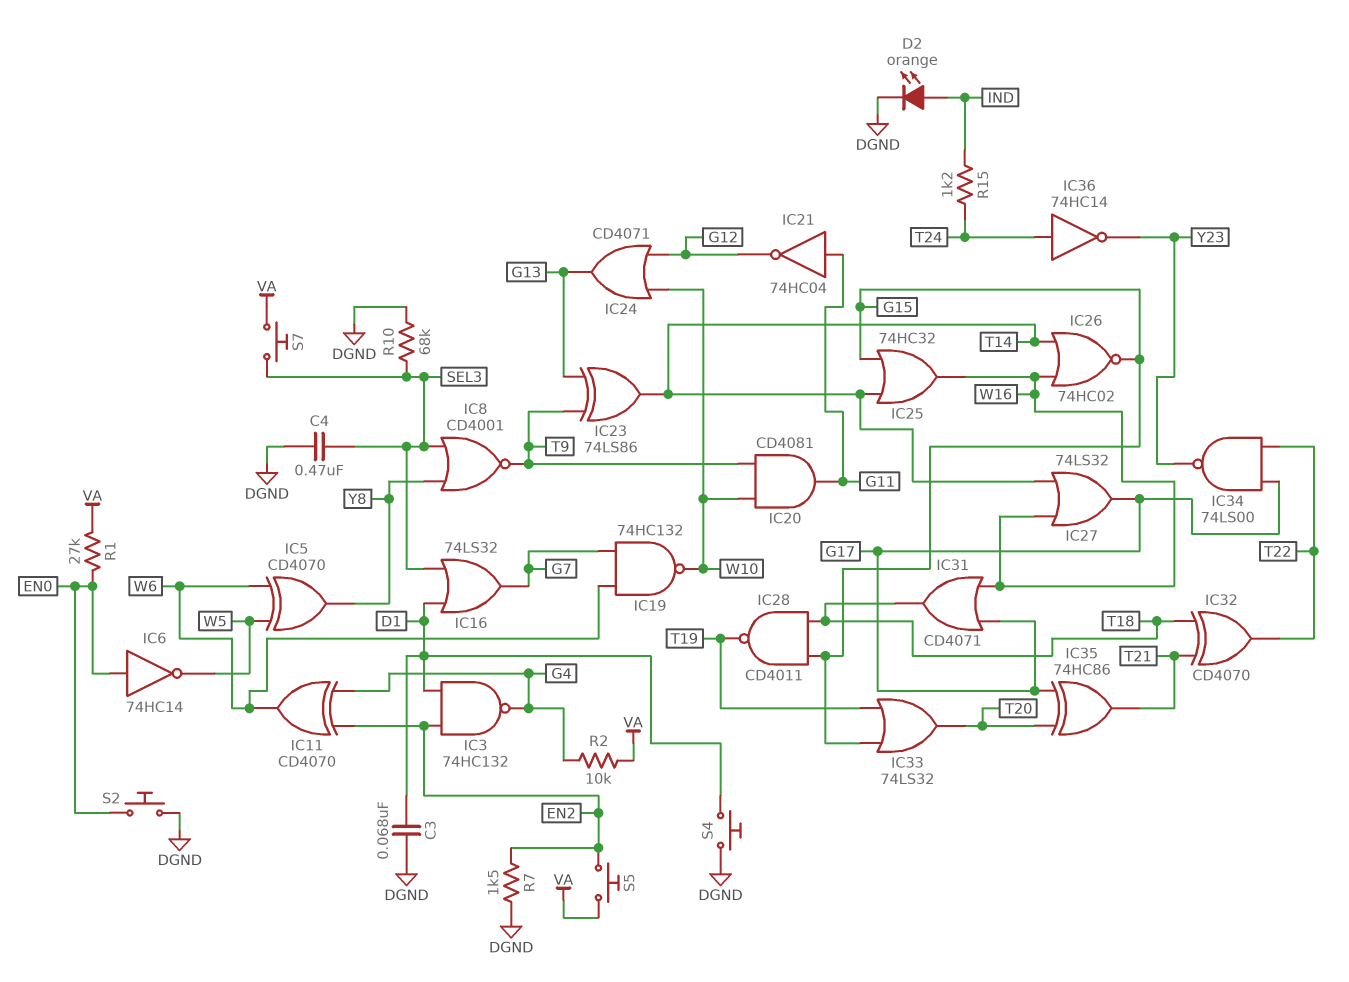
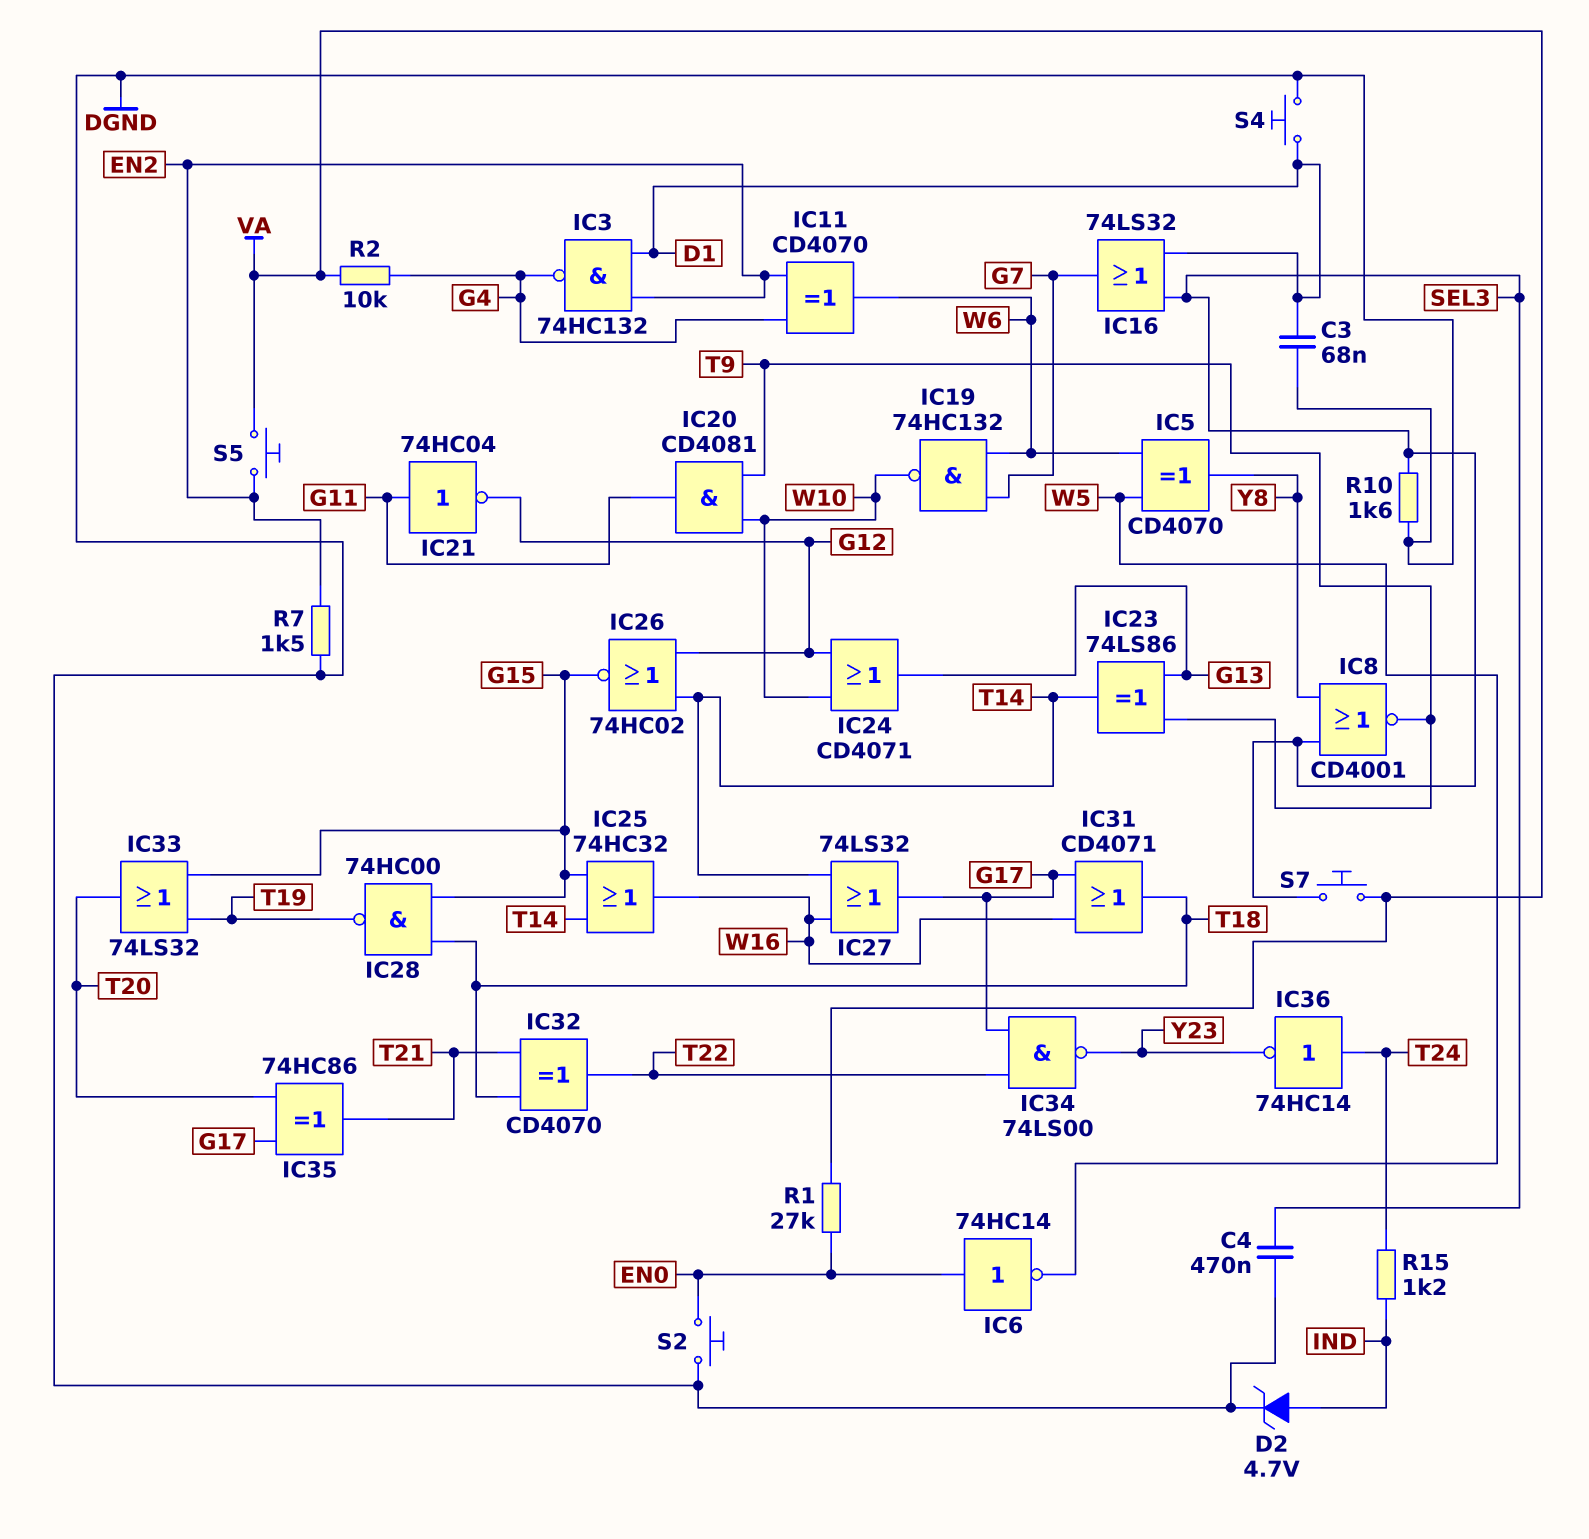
D2: LED orange (A IND, K DGND) -> zener 4.7V (A IND, K DGND)
IC26: NOR 74HC02 (in T14, in W16, out G15) -> NOR 74HC02 (in G12, in T14, out G15)
IC28: NAND CD4011 (in G15, in T18, out T19) -> NAND 74HC00 (in G15, in T18, out T19)
R10: 68k (DGND, SEL3) -> 1.6k (DGND, SEL3)

